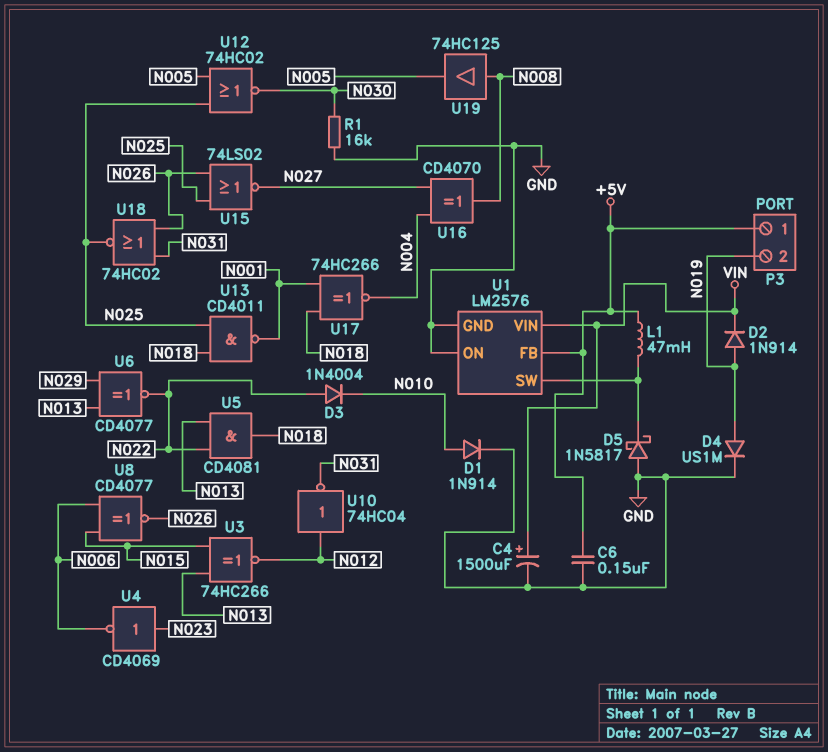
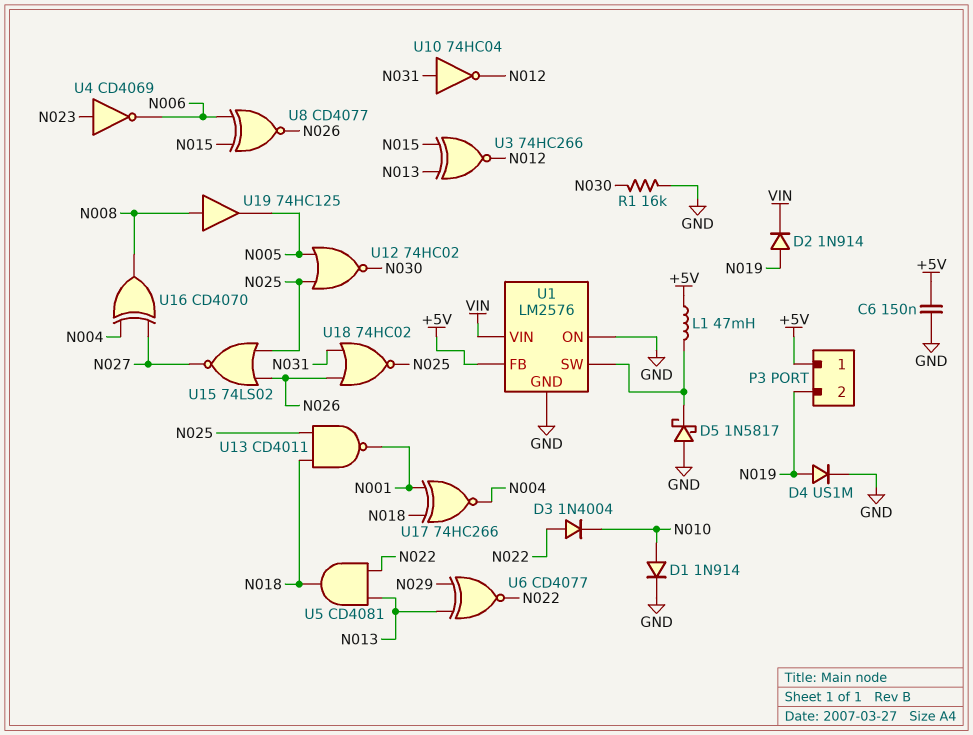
C4: 1500uF (plus VIN, minus GND) -> none
U10: NOT 74HC04 (in N012, out N031) -> NOT 74HC04 (in N031, out N012)

